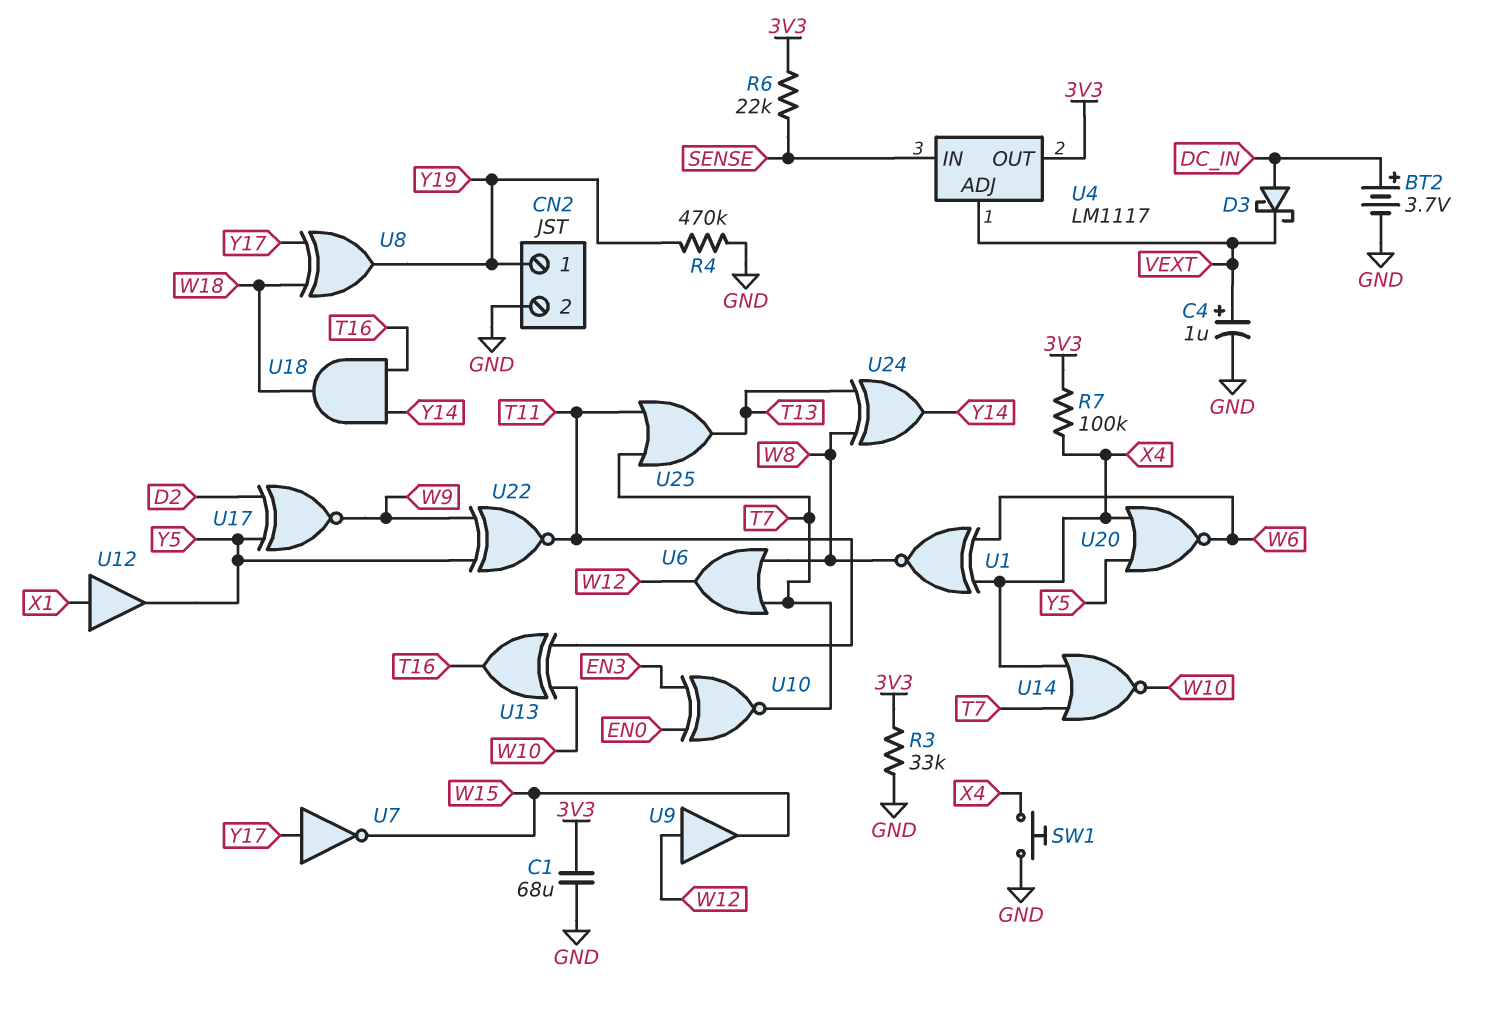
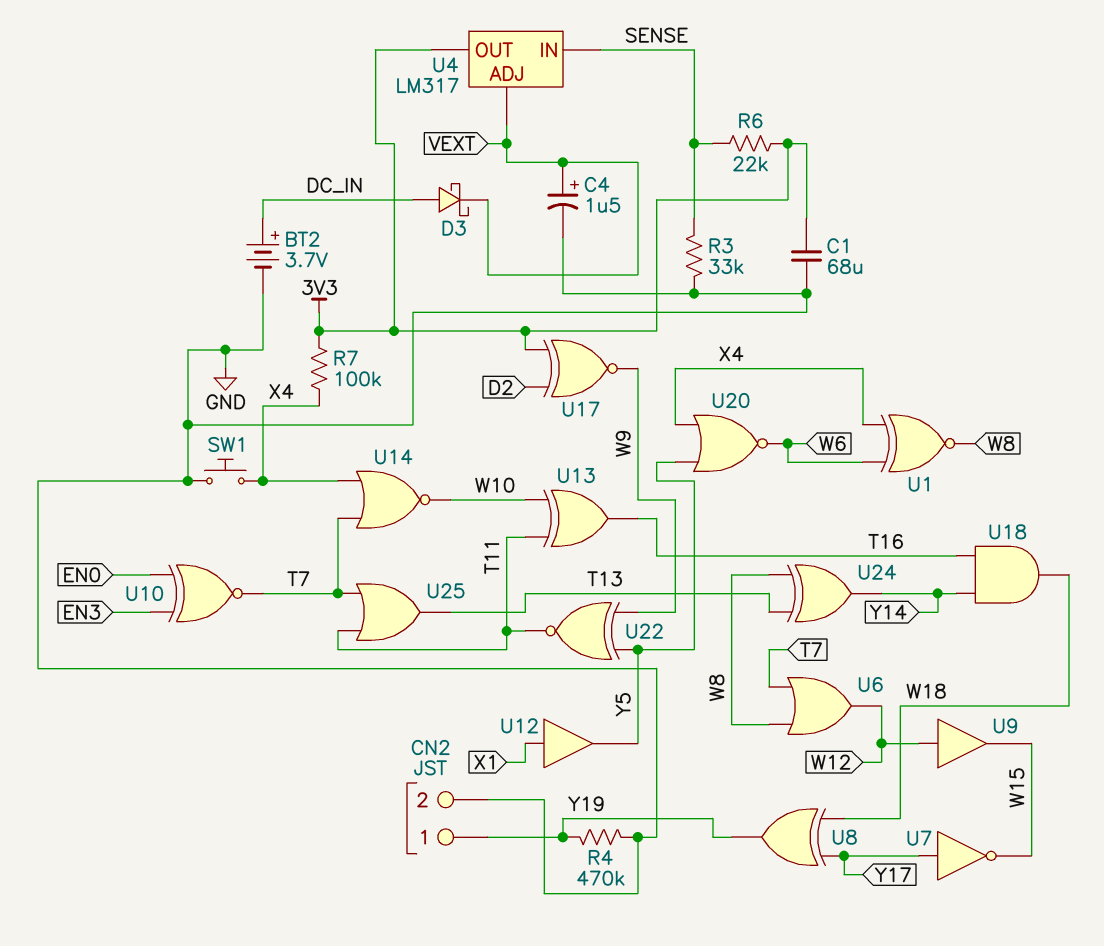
C4: 1uF (plus VEXT, minus GND) -> 1.5uF (plus VEXT, minus GND)
R3: 33k (3V3, GND) -> 33k (GND, SENSE)
U4: LM1117 -> LM317
U17: XNOR (in D2, in Y5, out W9) -> XNOR (in 3V3, in D2, out W9)

